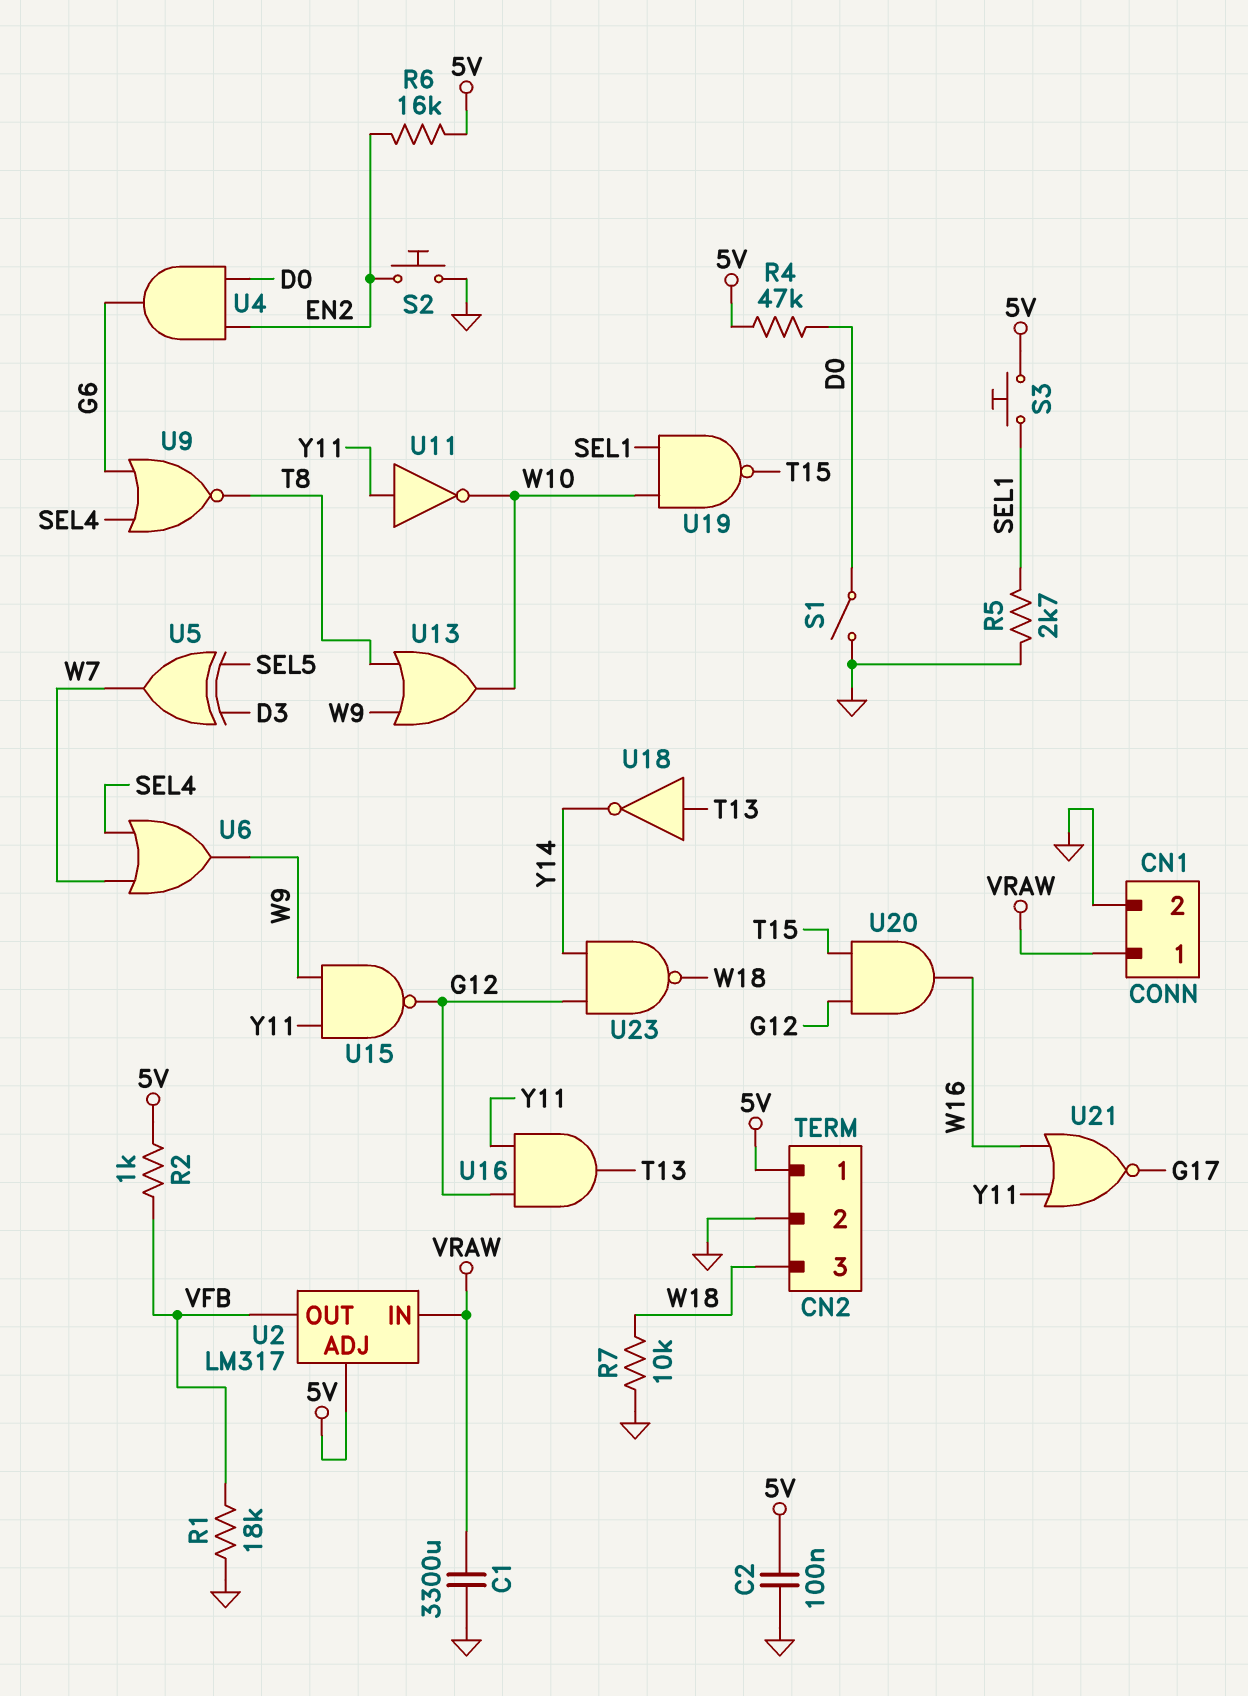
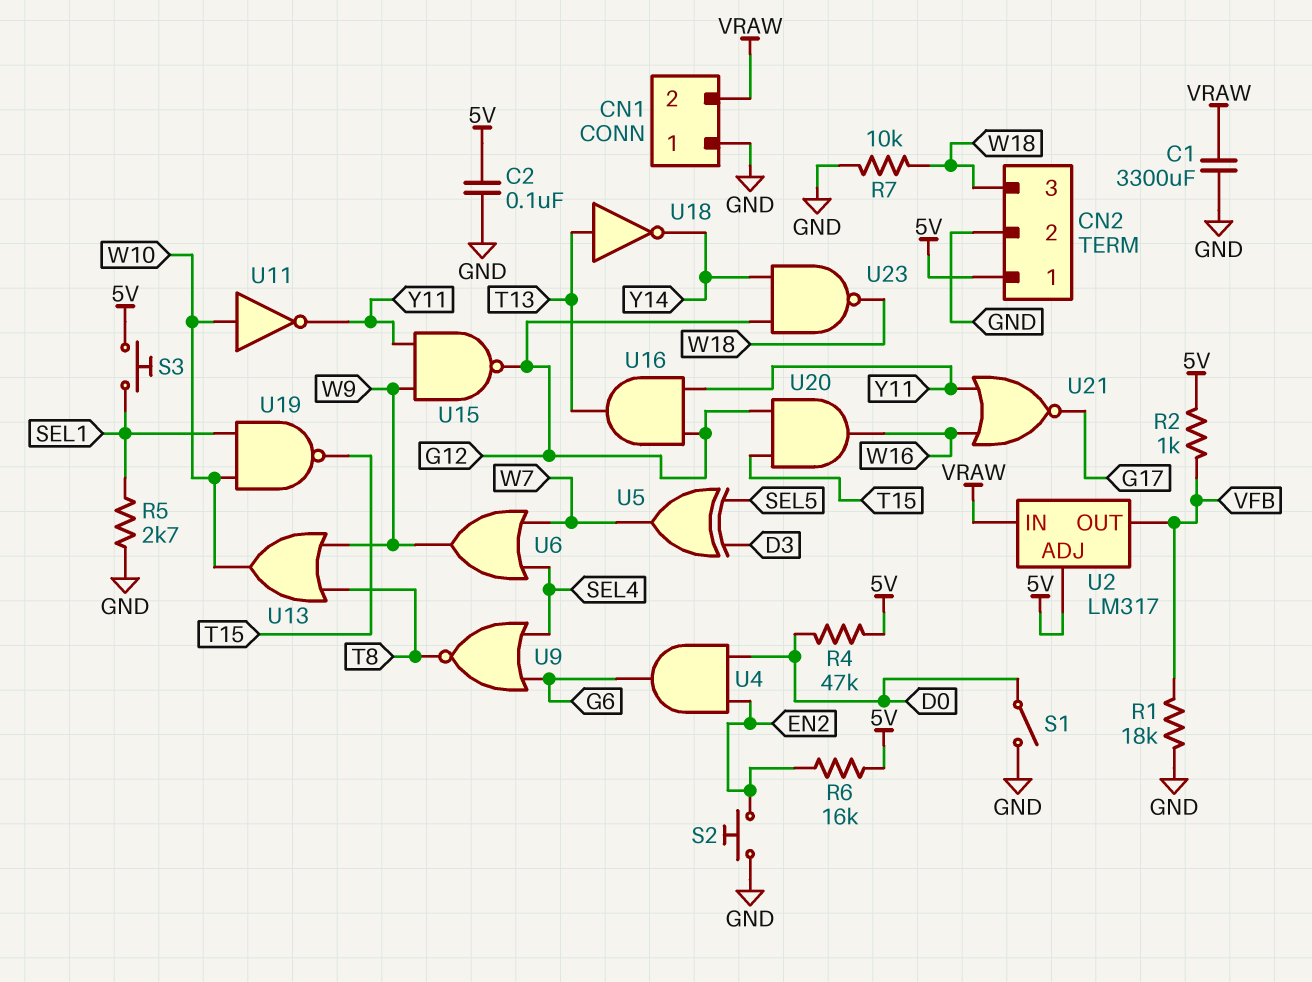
CN1 pin 1: VRAW -> GND
CN1 pin 2: GND -> VRAW
U11: NOT (in Y11, out W10) -> NOT (in W10, out Y11)

